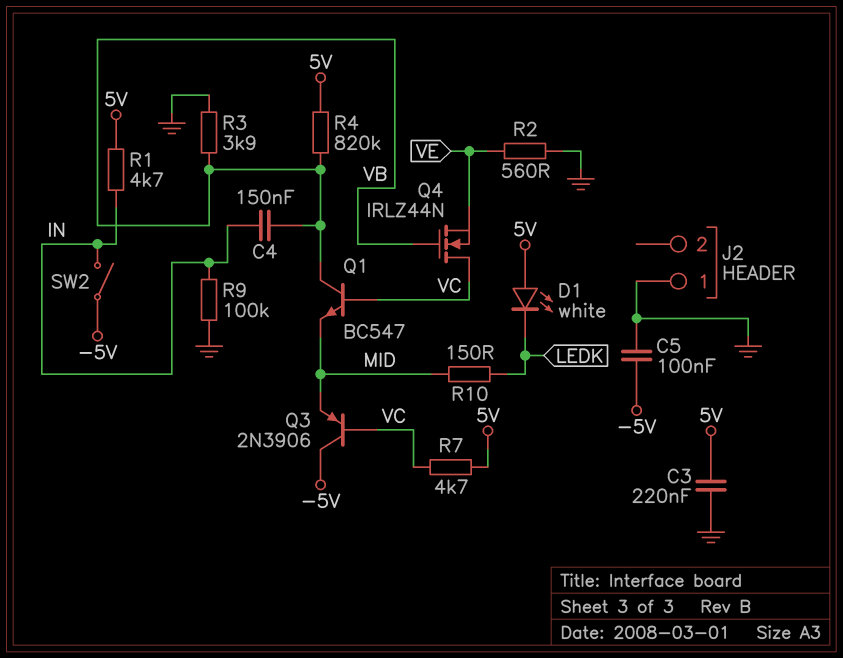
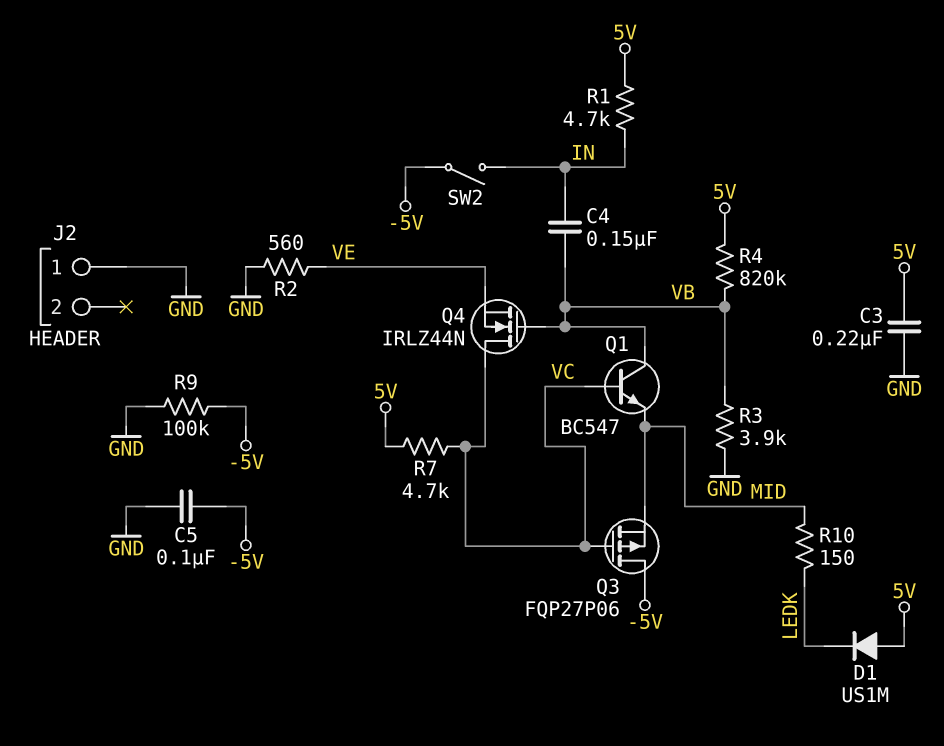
D1: LED white (A 5V, K LEDK) -> diode US1M (A 5V, K LEDK)
Q3: PNP 2N3906 (B VC, C -5V, E MID) -> PMOS FQP27P06 (G VC, D -5V, S MID)
R9: 100k (GND, IN) -> 100k (-5V, GND)

